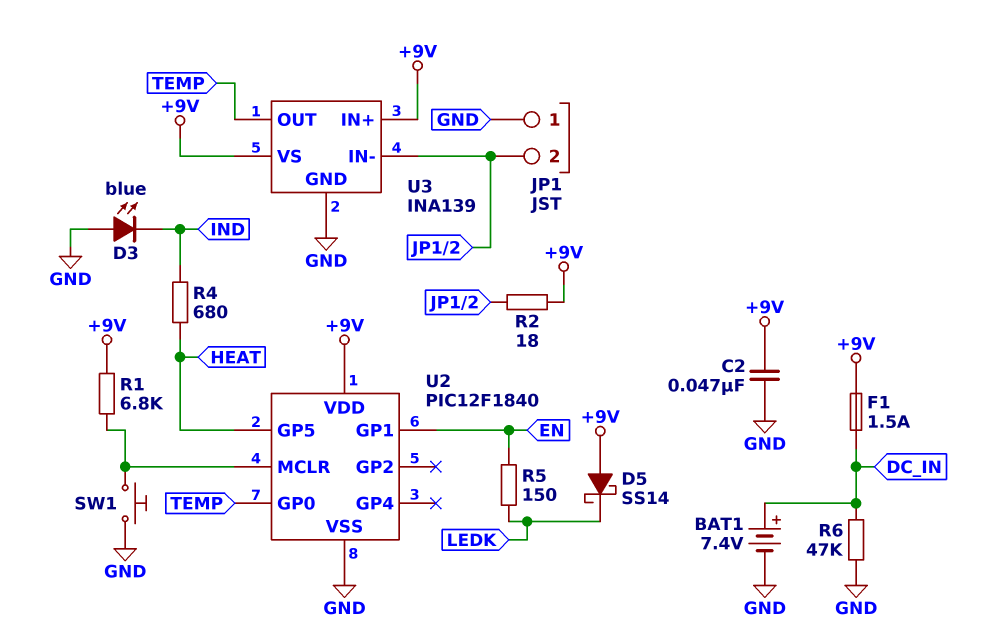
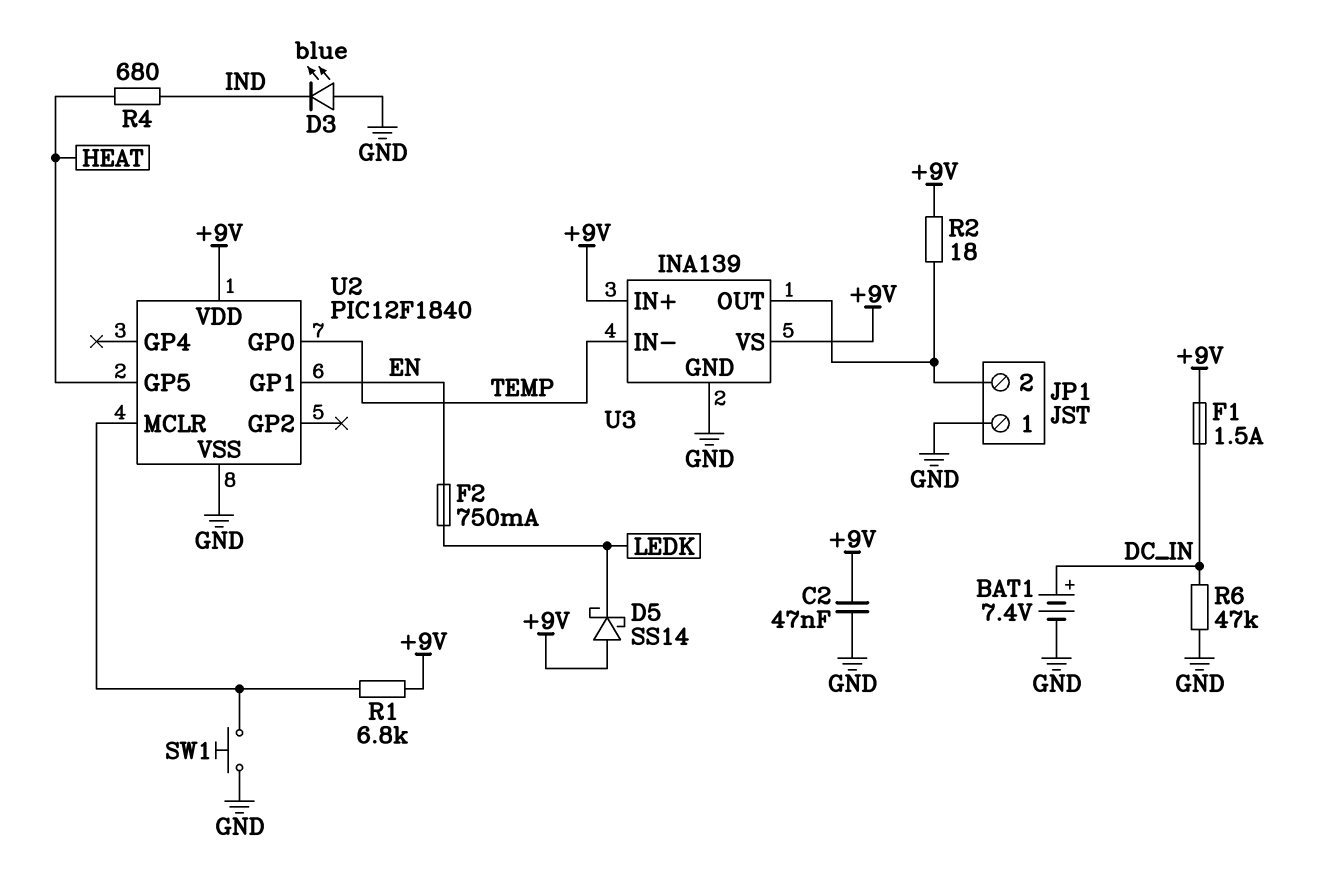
F2: none -> 750mA (EN, LEDK)
R5: 150 (EN, LEDK) -> none
U3 pin IN-: JP1/2 -> TEMP
U3 pin OUT: TEMP -> JP1/2

